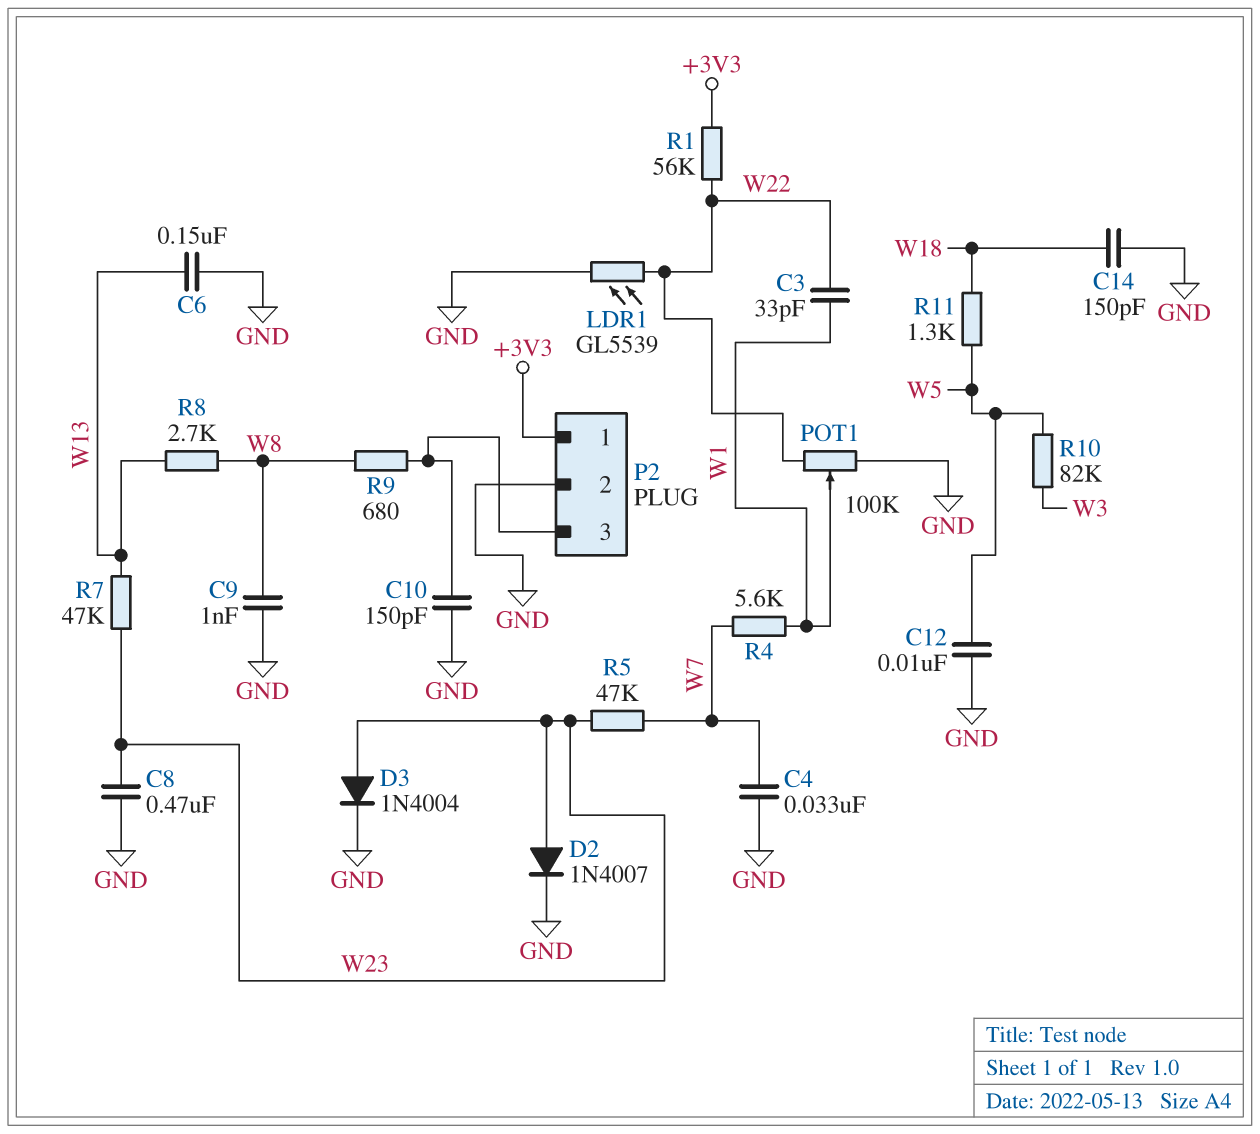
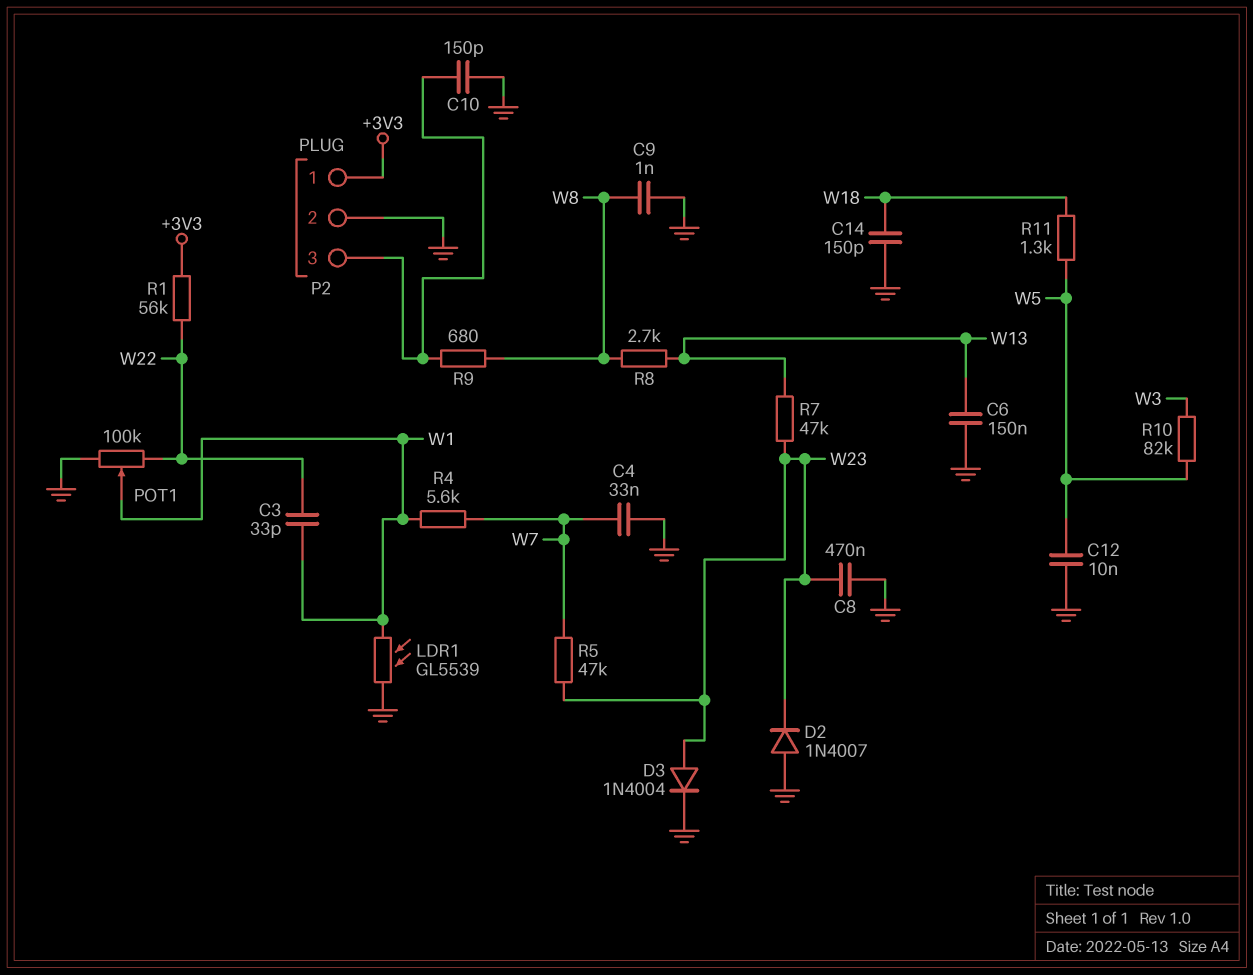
D2: diode 1N4007 (A W23, K GND) -> diode 1N4007 (A GND, K W23)
LDR1: GL5539 (GND, W22) -> GL5539 (GND, W1)

